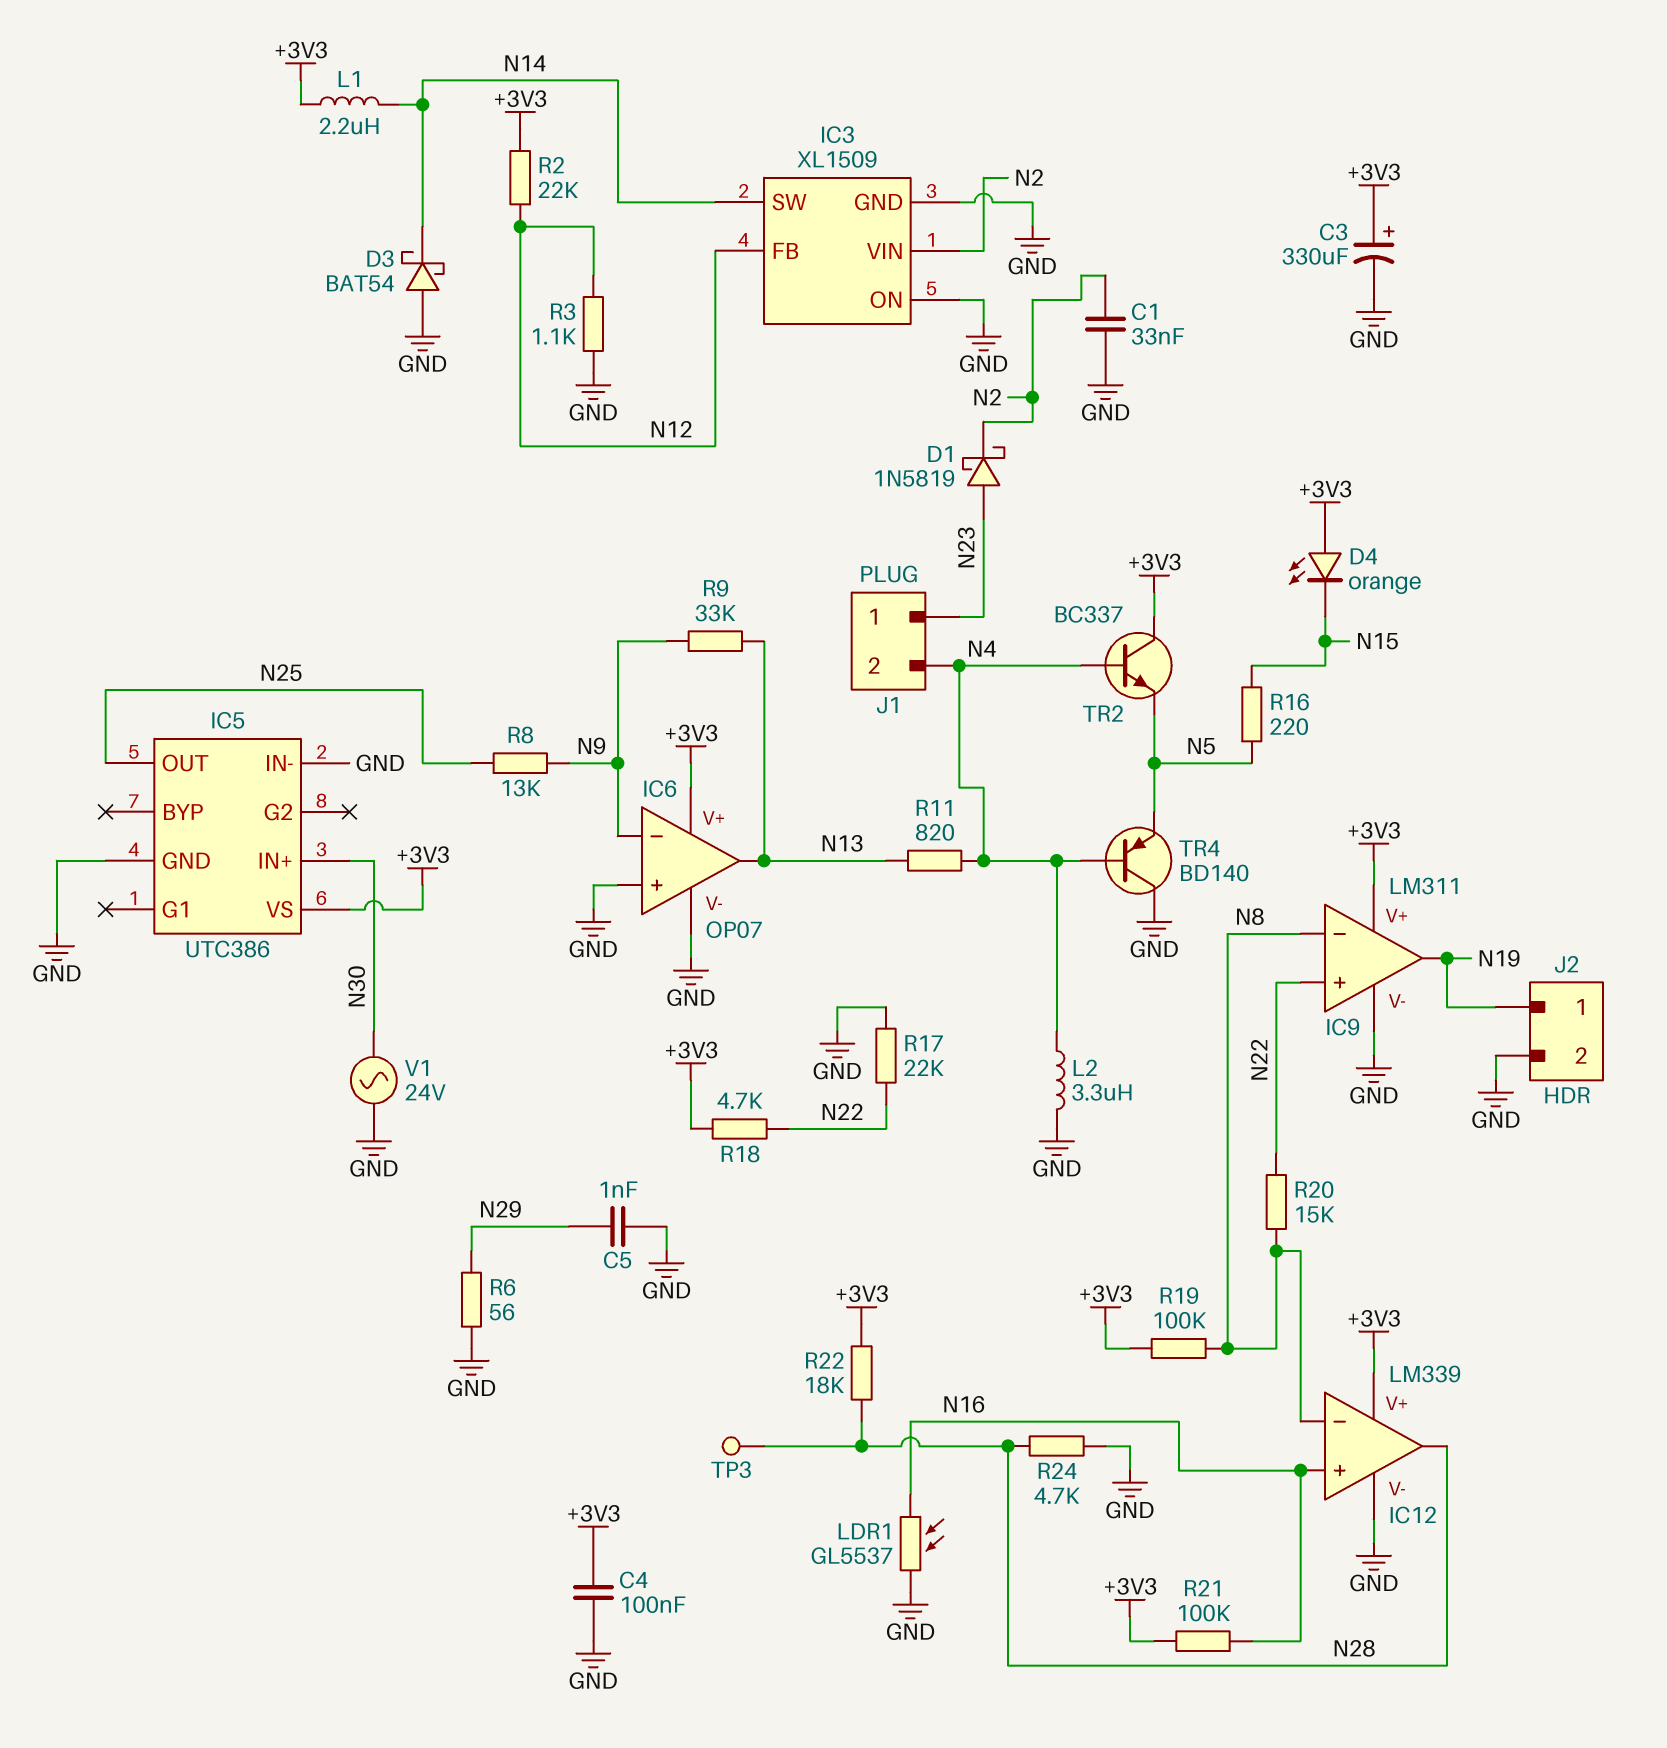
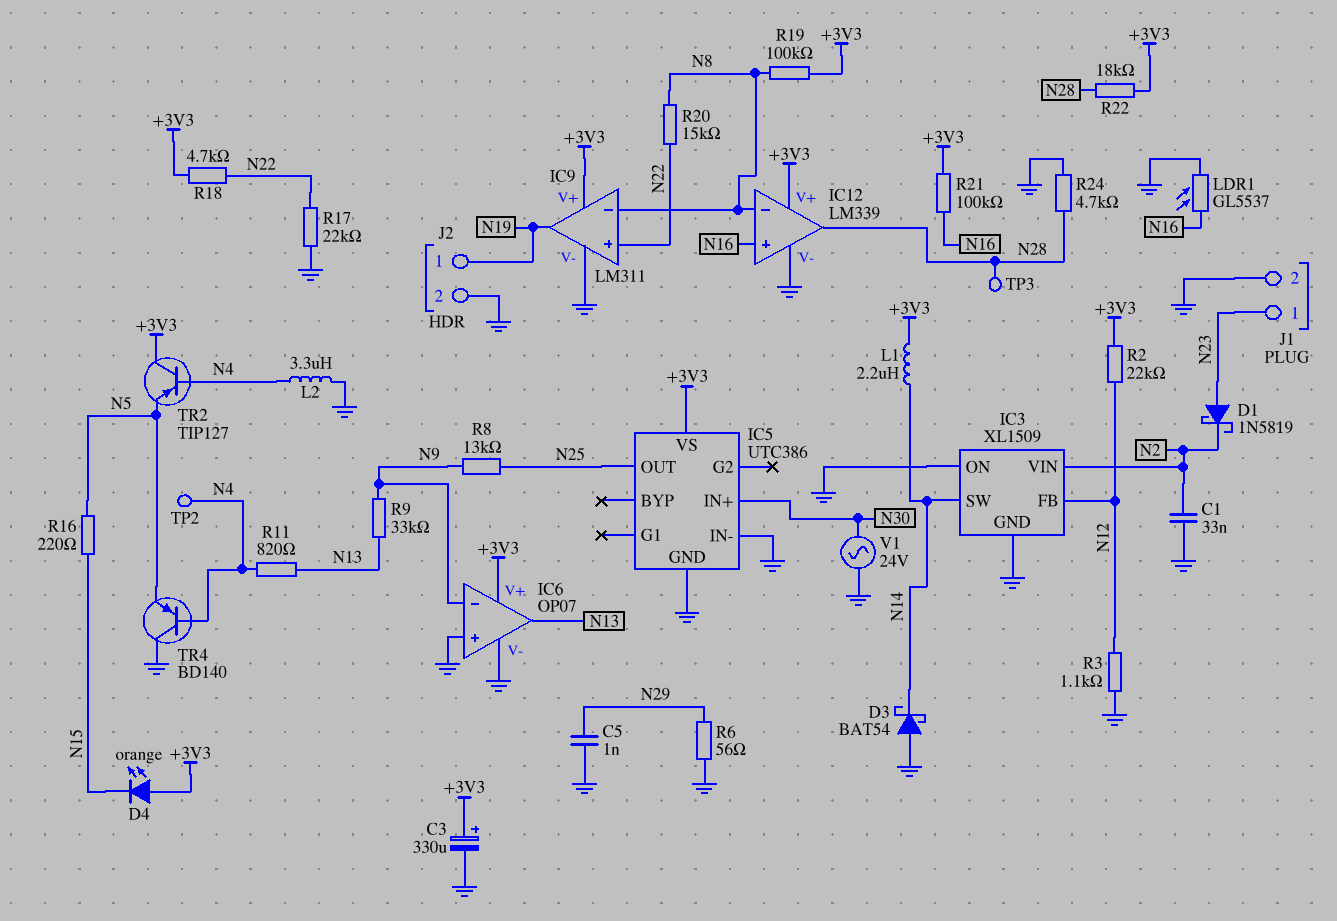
C4: 100nF (+3V3, GND) -> none
J1 pin 2: N4 -> GND
TP2: none -> test point (N4)
TR2: NPN BC337 (B N4, C +3V3, E N5) -> PNP TIP127 (B N4, C +3V3, E N5)

